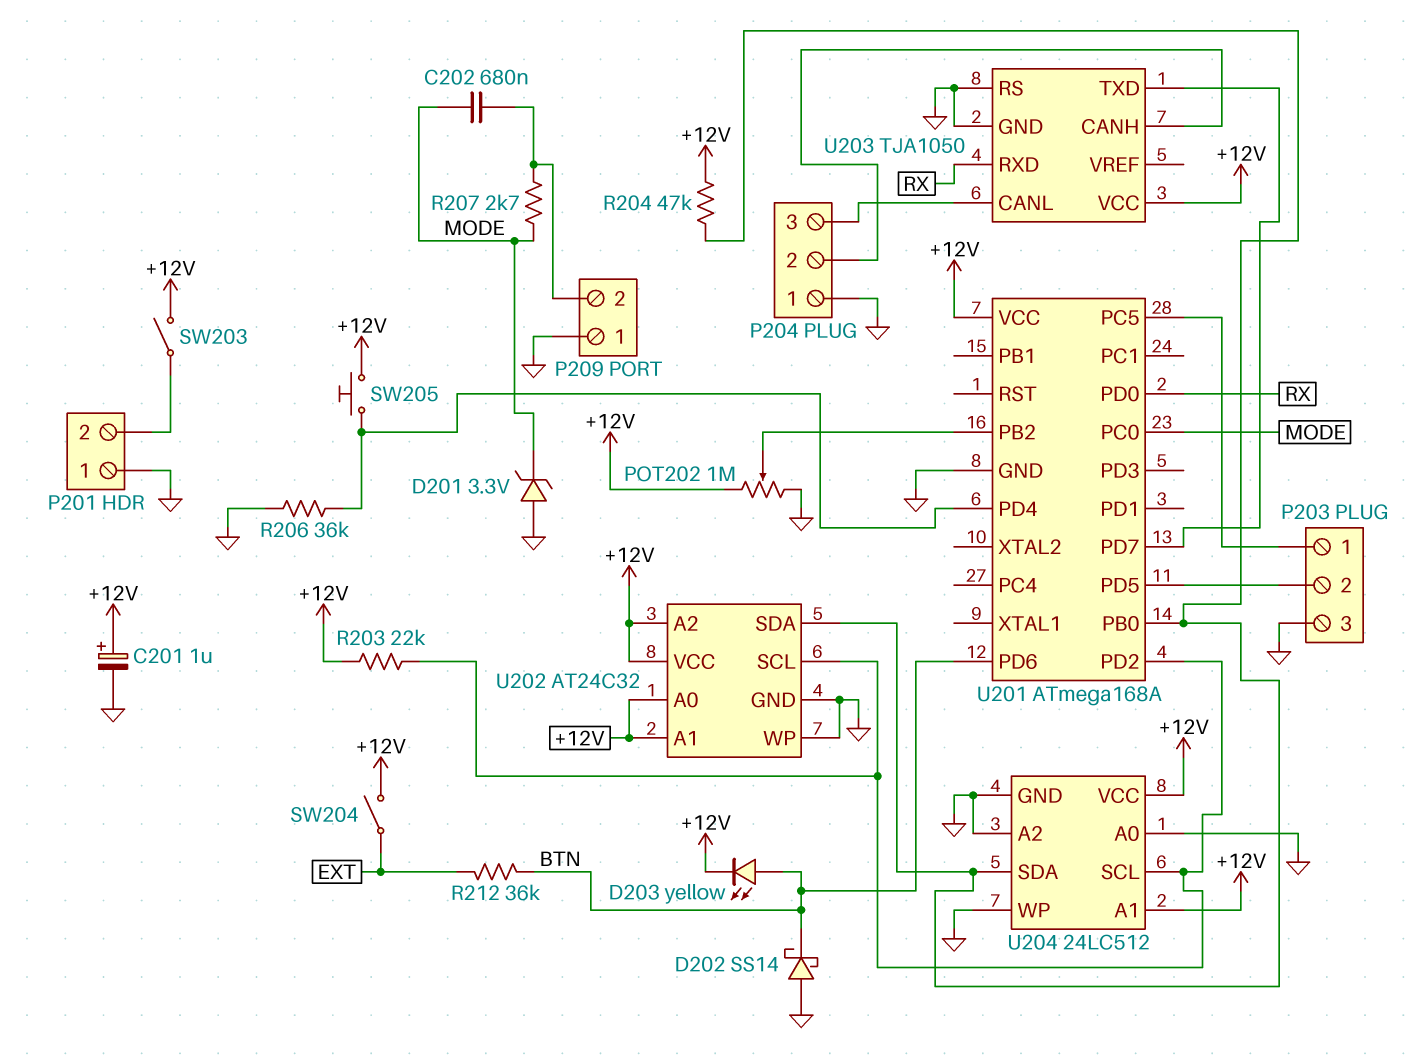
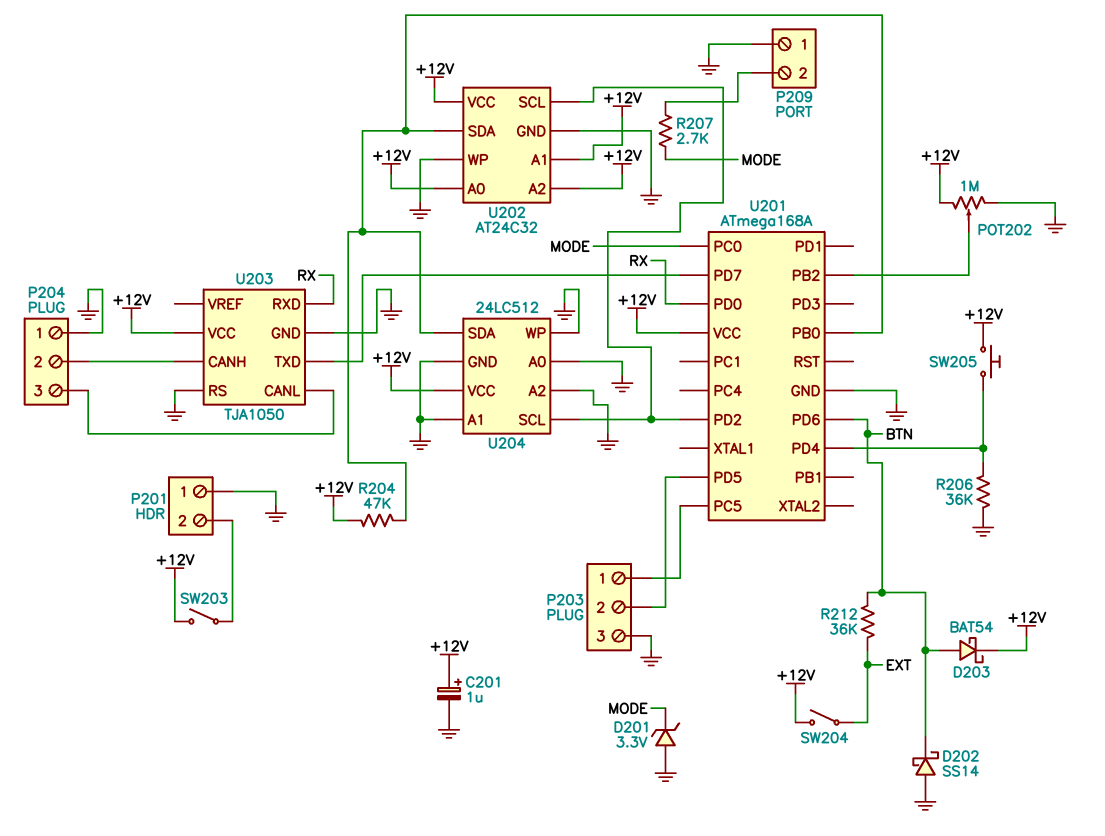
C202: 680nF (MODE, P209/2) -> none
D203: LED yellow (A BTN, K +12V) -> schottky BAT54 (A BTN, K +12V)
R203: 22k (+12V, U201/PD2) -> none
U204 pin A1: +12V -> GND

